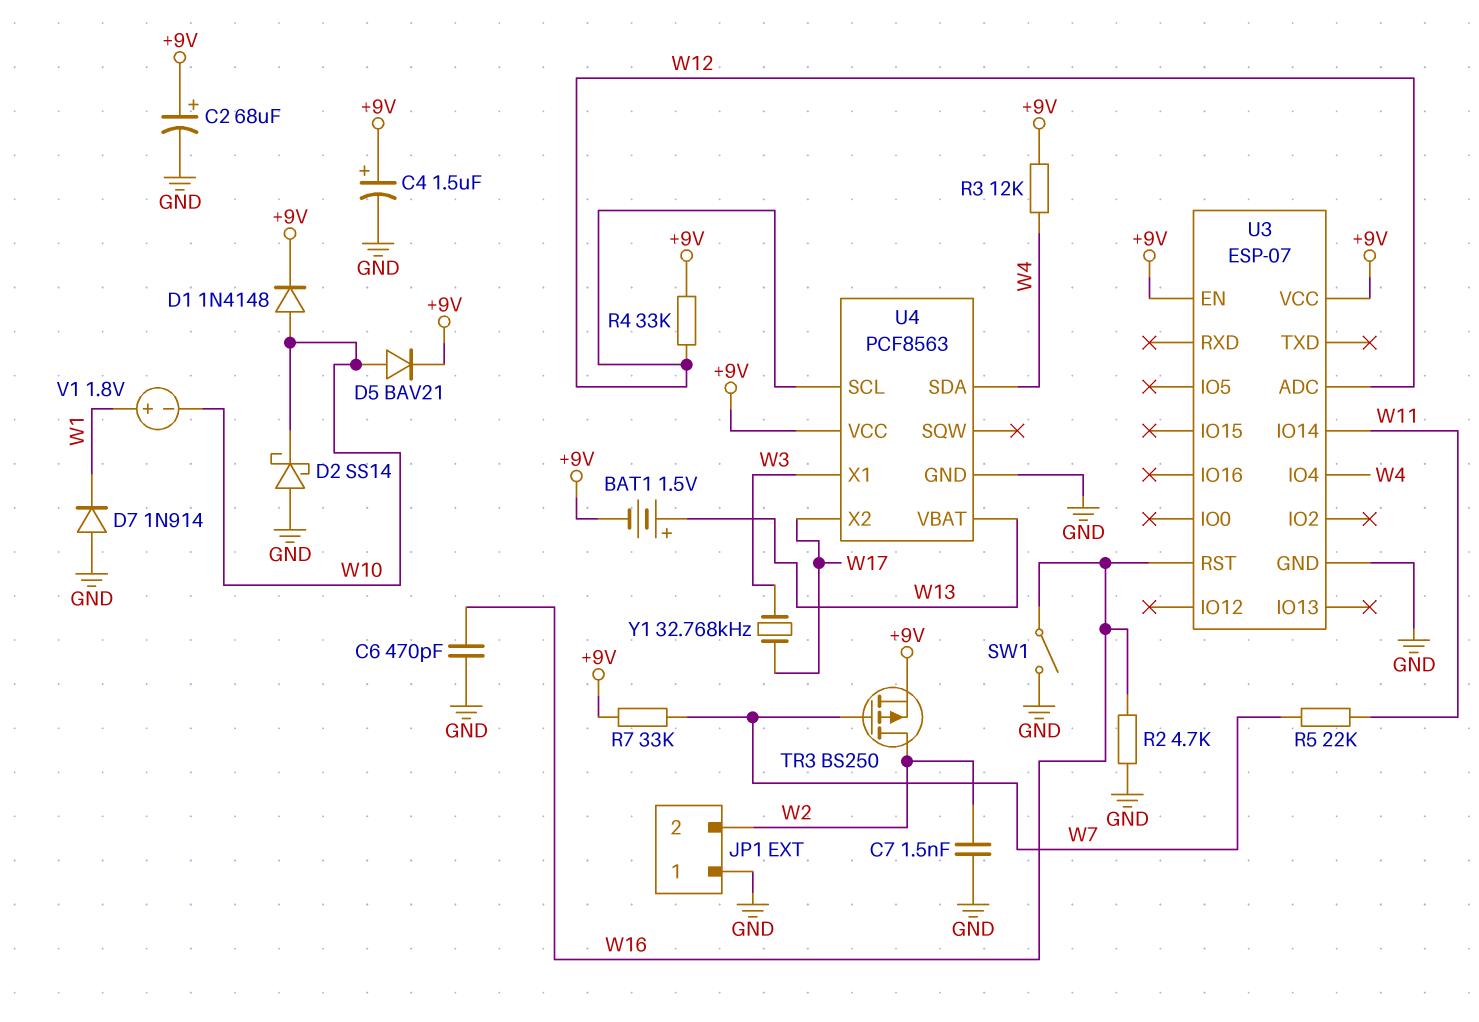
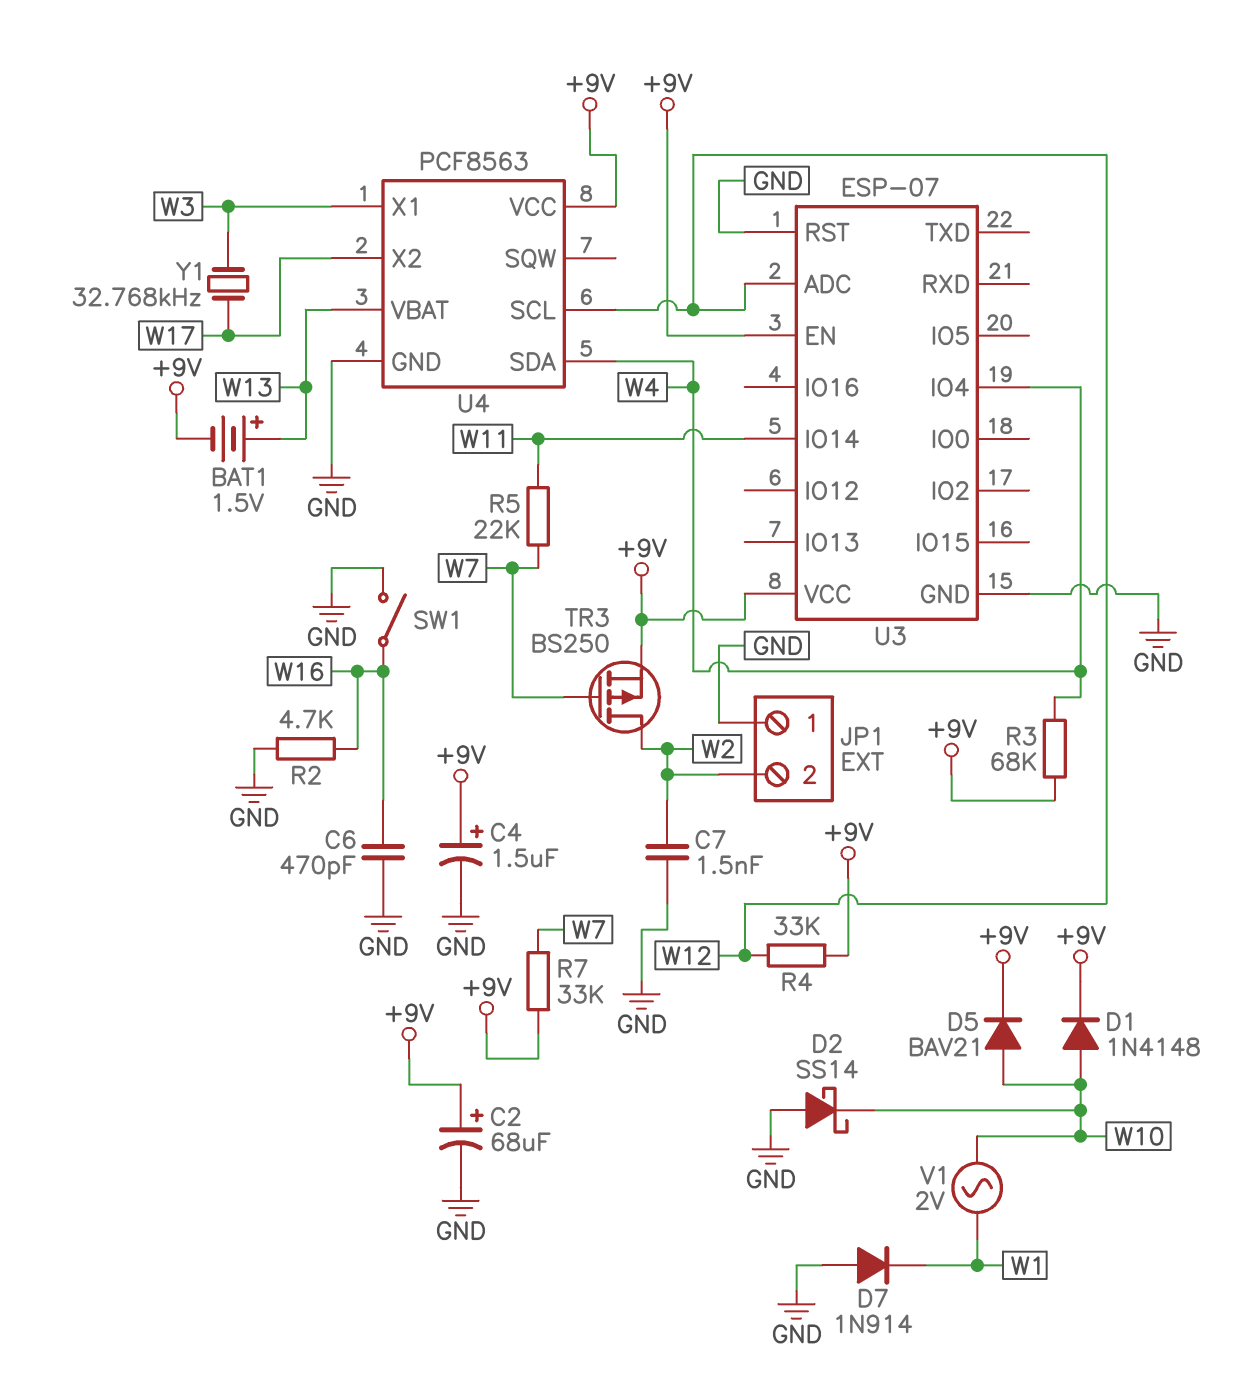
R3: 12k (+9V, W4) -> 68k (+9V, W4)
U3 pin RST: W16 -> GND
V1: 1.8V (plus W1, minus W10) -> AC 2V (W1, W10)

